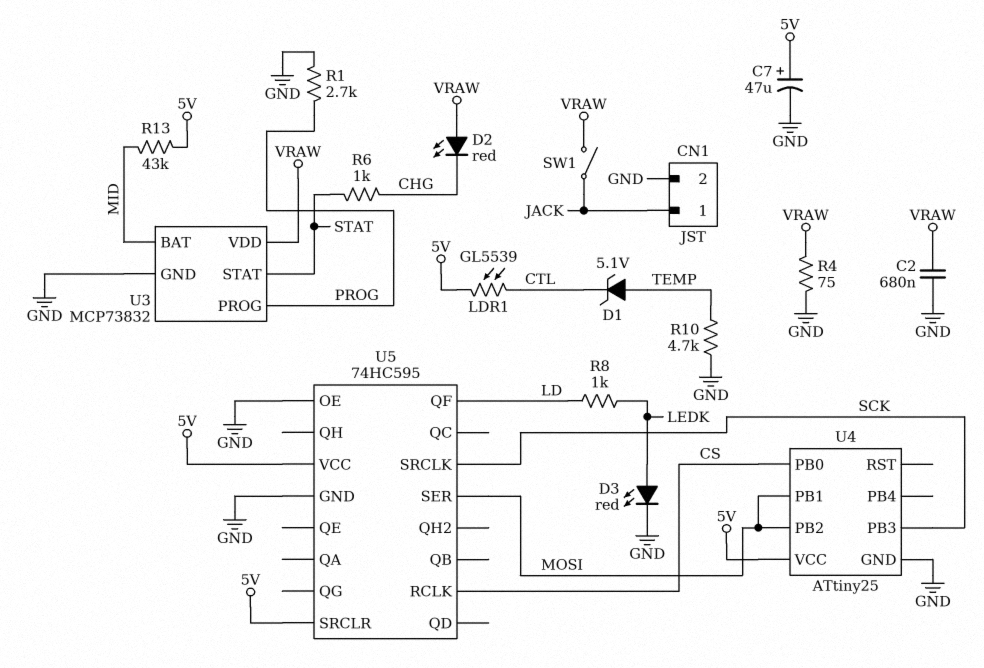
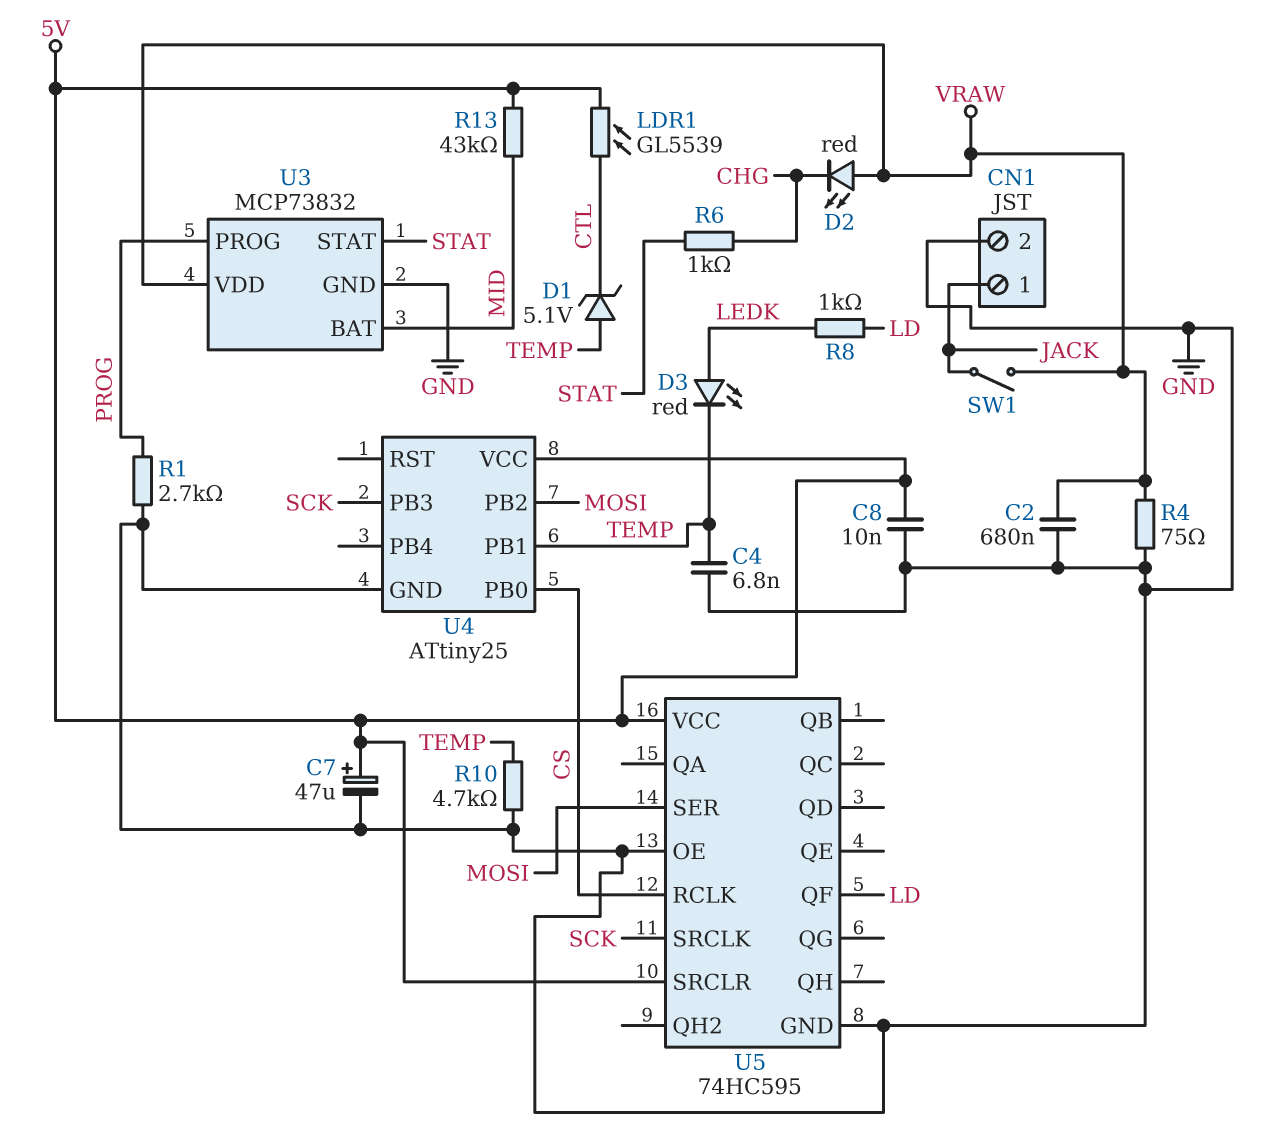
C4: none -> 6.8nF (GND, TEMP)
C8: none -> 10nF (5V, GND)
D3: LED red (A LEDK, K GND) -> LED red (A LEDK, K TEMP)
U4 pin PB1: MOSI -> TEMP

